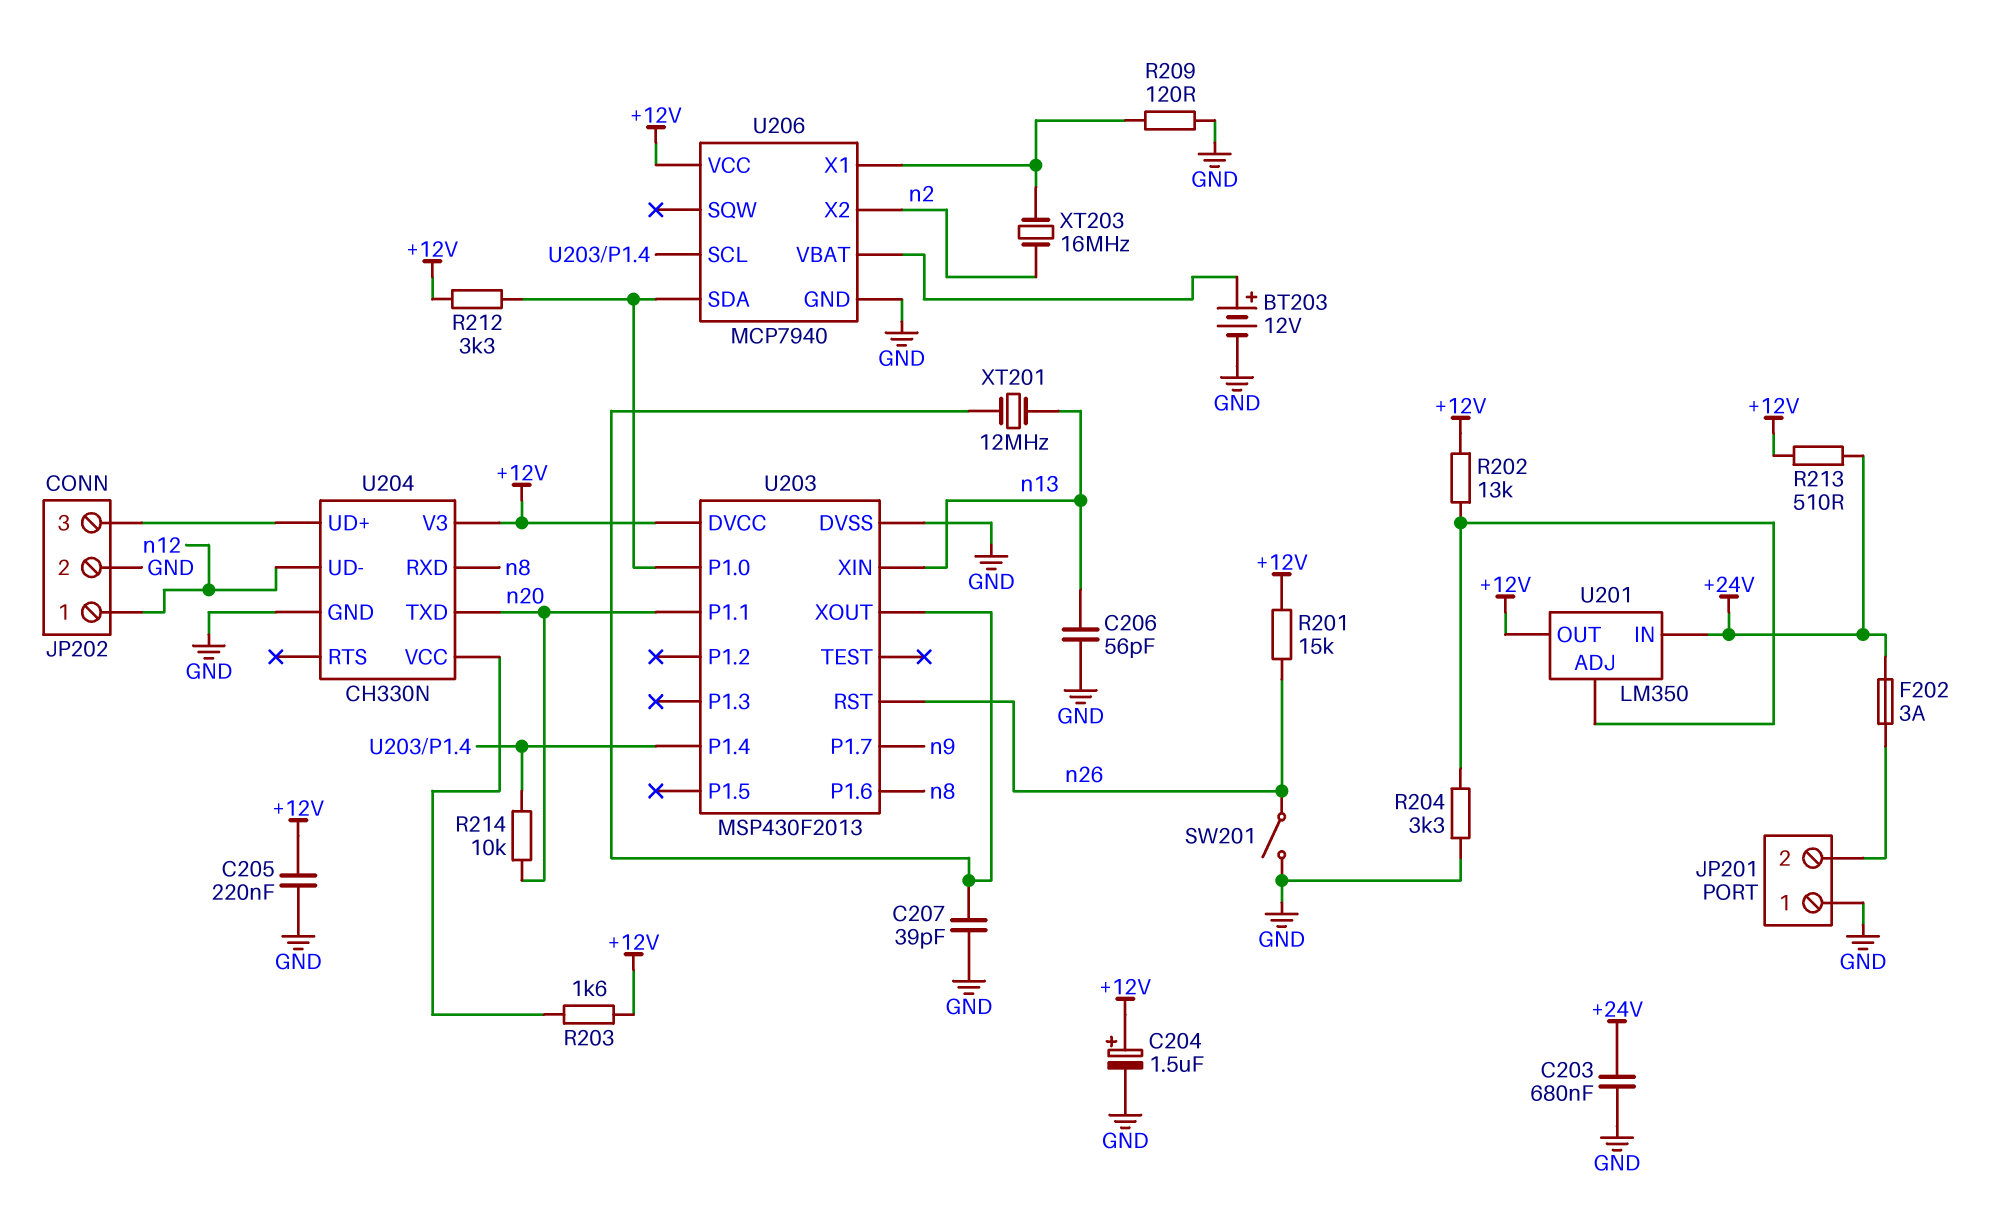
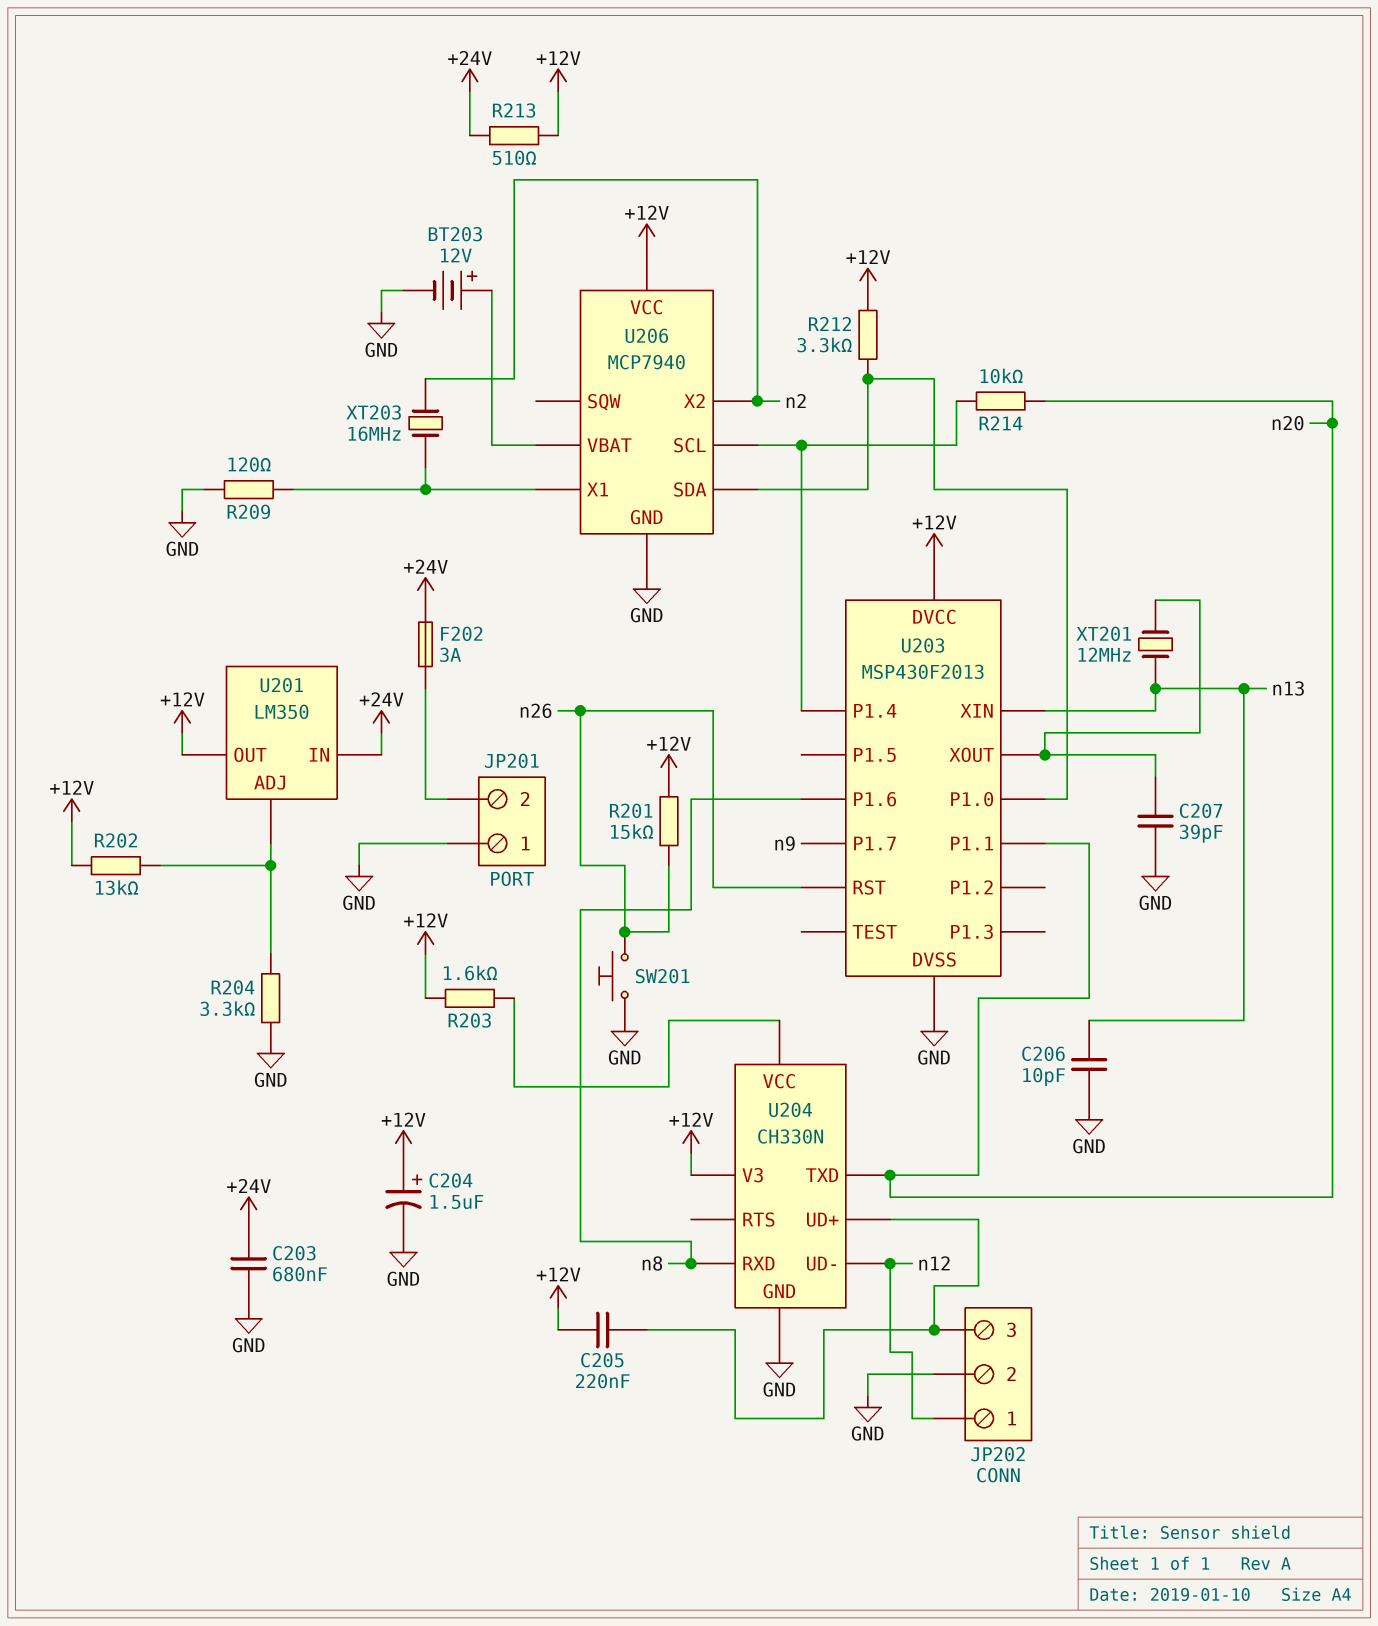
C205: 220nF (+12V, GND) -> 220nF (+12V, JP202/3)
C206: 56pF (GND, n13) -> 10pF (GND, n13)
SW201: switch (GND, n26) -> button (GND, n26)

